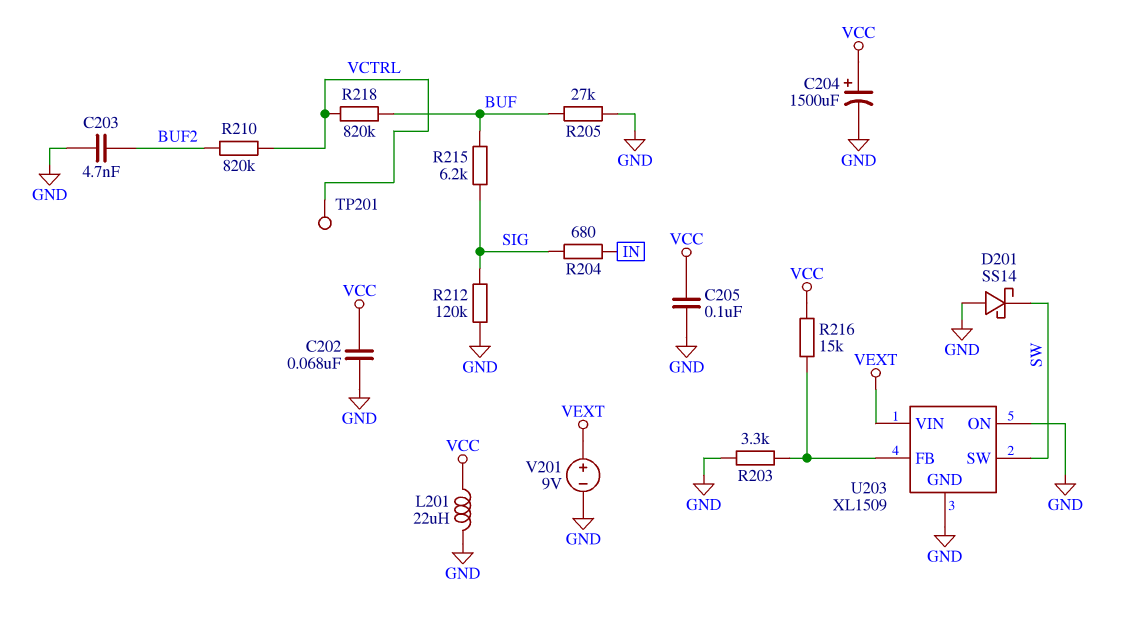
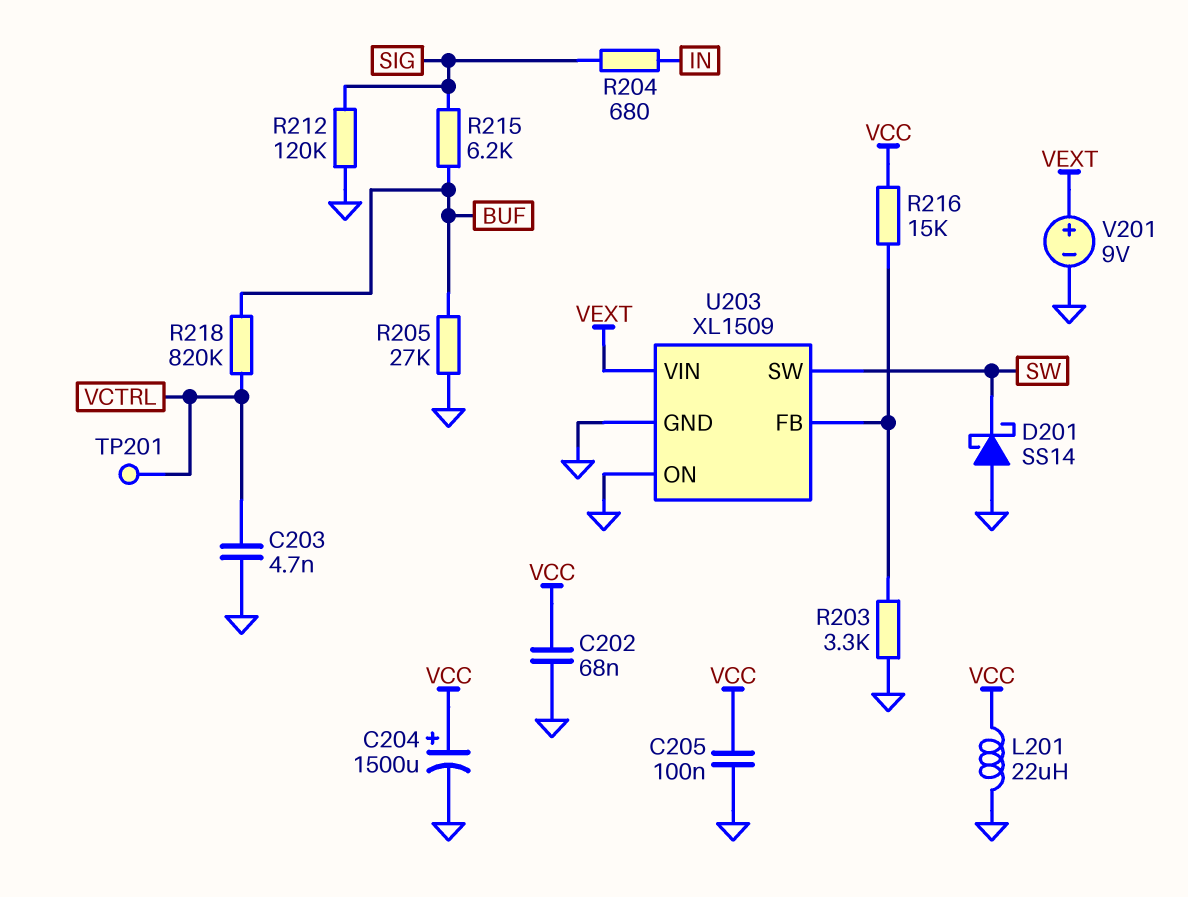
C203: 4.7nF (BUF2, GND) -> 4.7nF (GND, VCTRL)
R210: 820k (BUF2, VCTRL) -> none

